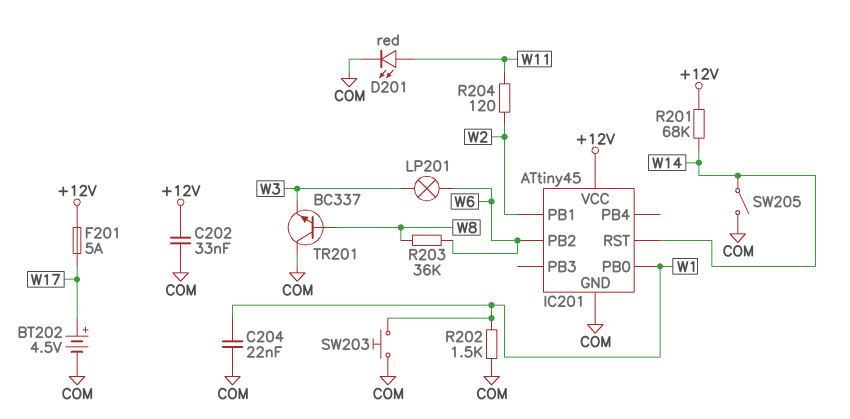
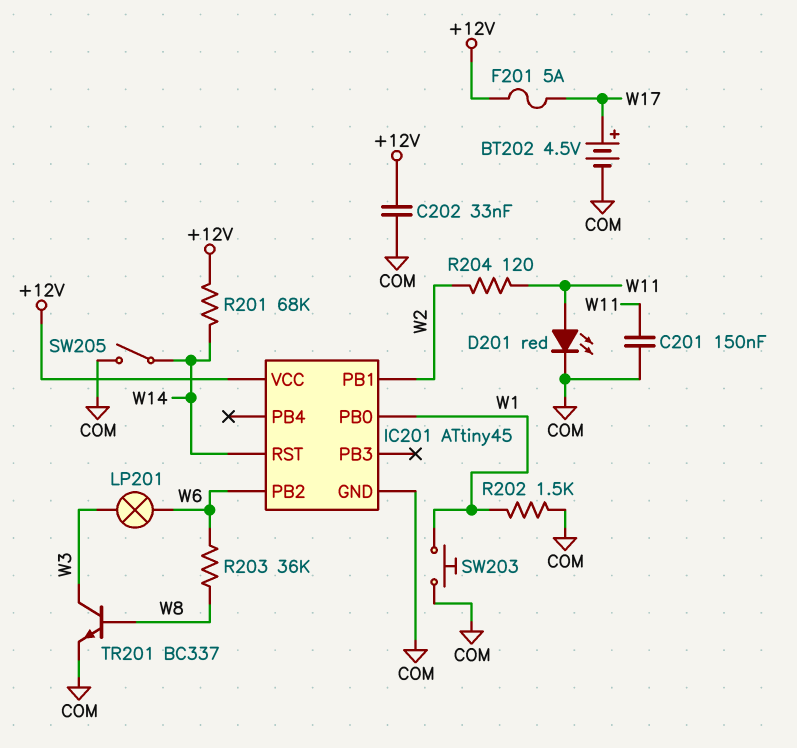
C201: none -> 150nF (COM, W11)
C204: 22nF (COM, W1) -> none
TR201: NPN BC337 (B W8, C COM, E W3) -> NPN BC337 (B W8, C W3, E COM)

